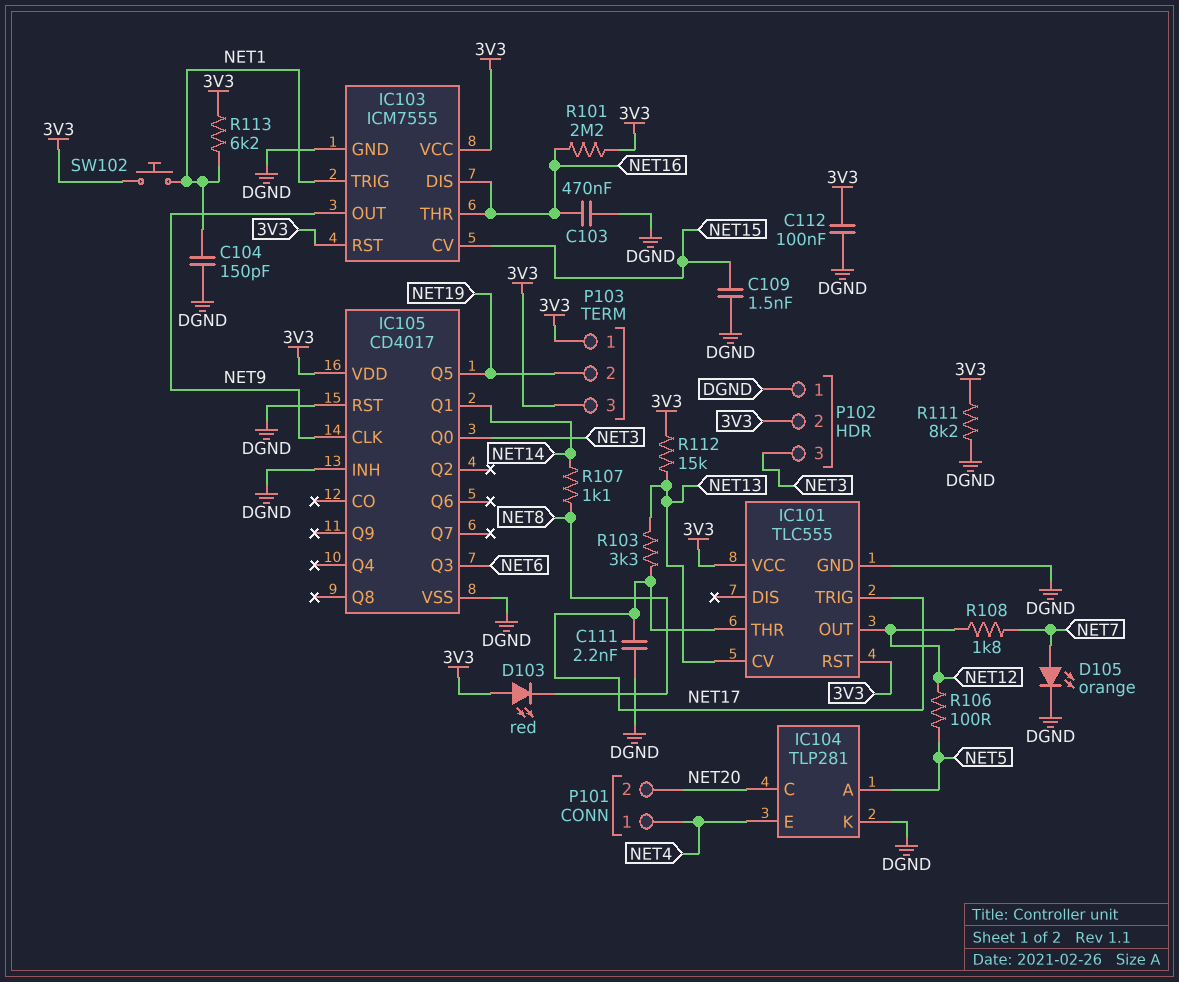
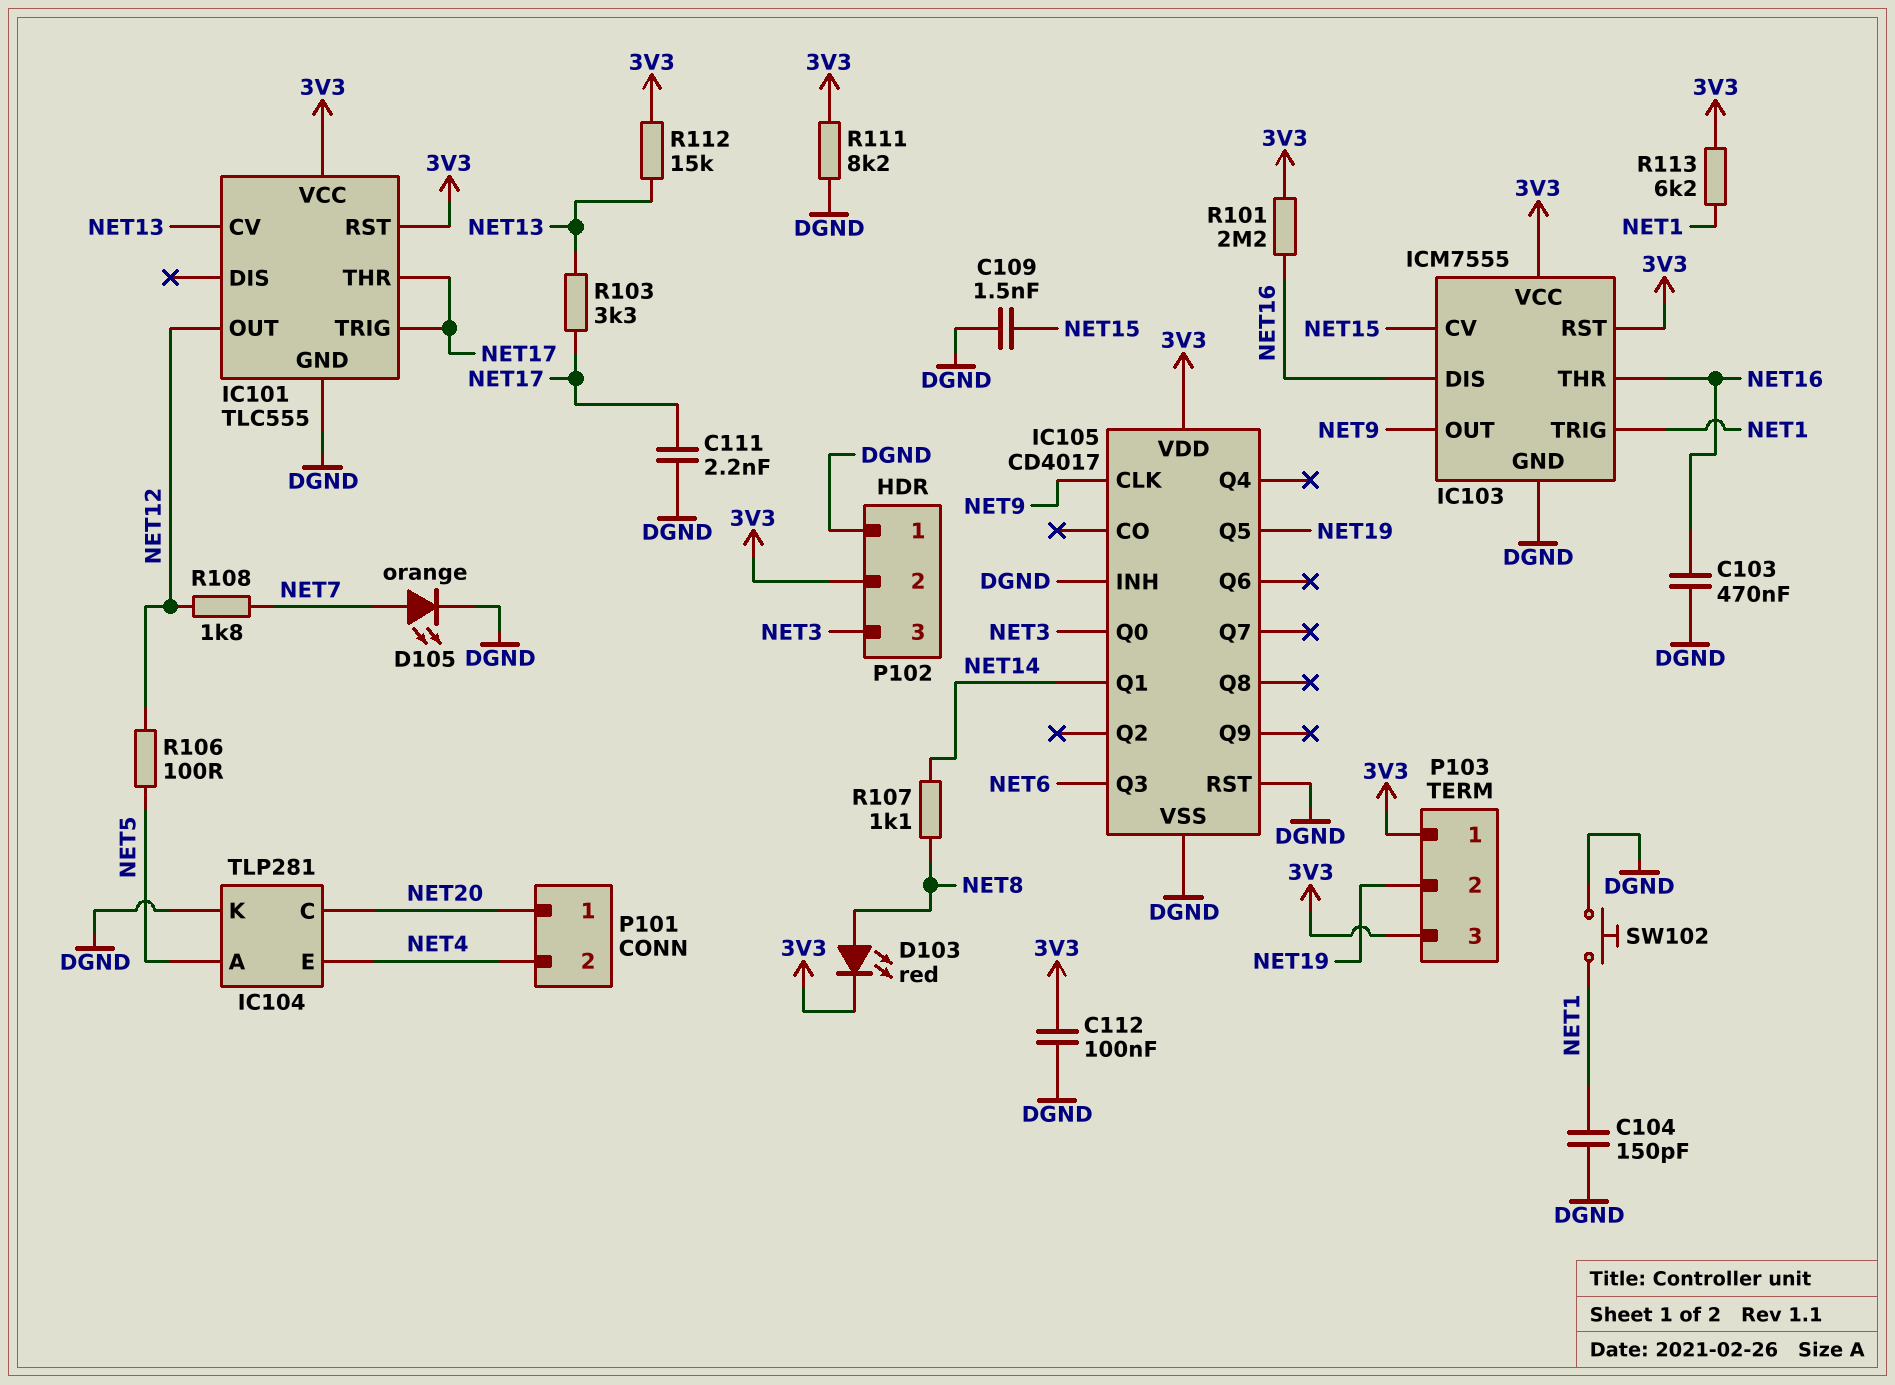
D103: LED red (A 3V3, K NET8) -> LED red (A NET8, K 3V3)
P101 pin 1: NET4 -> NET20
P101 pin 2: NET20 -> NET4
SW102: button (3V3, NET1) -> button (DGND, NET1)

